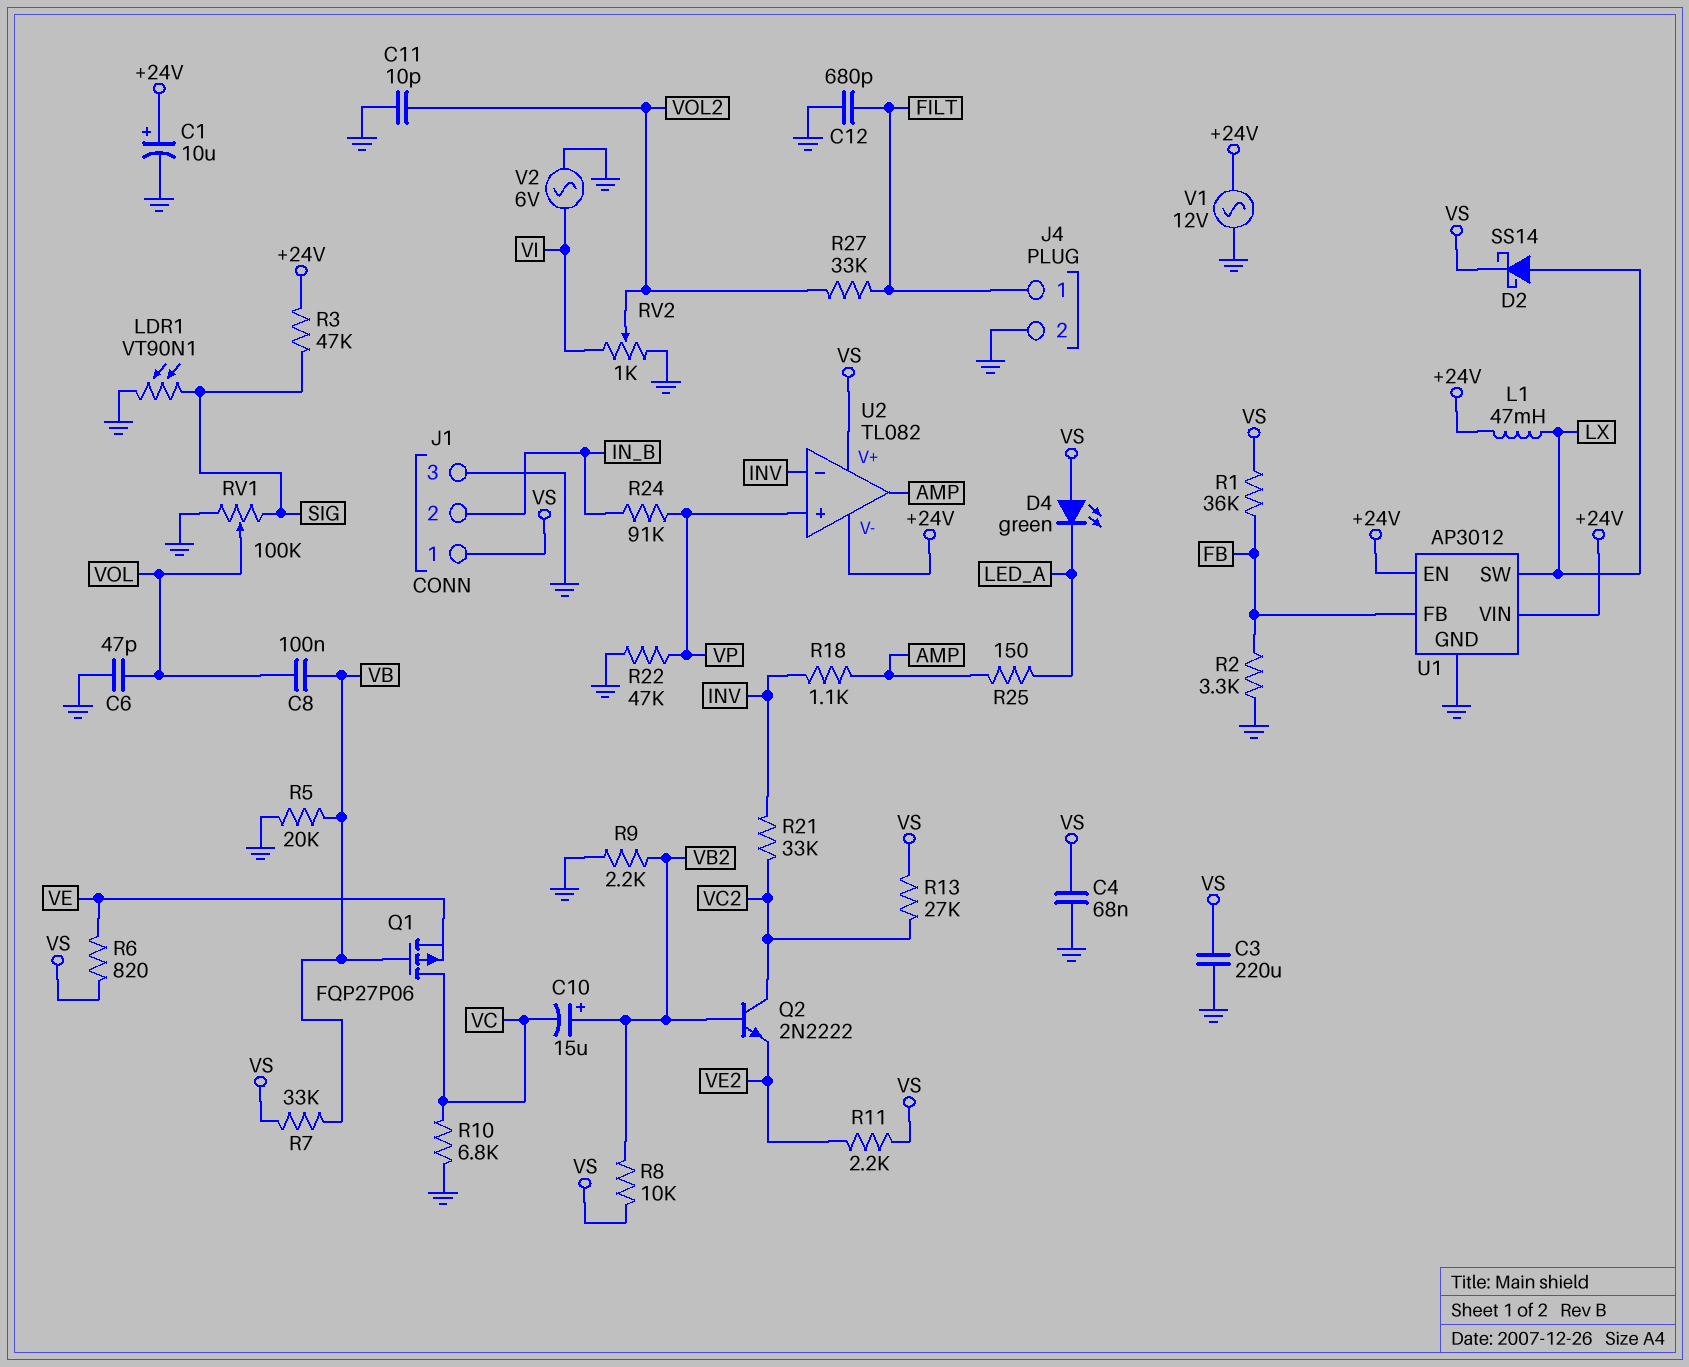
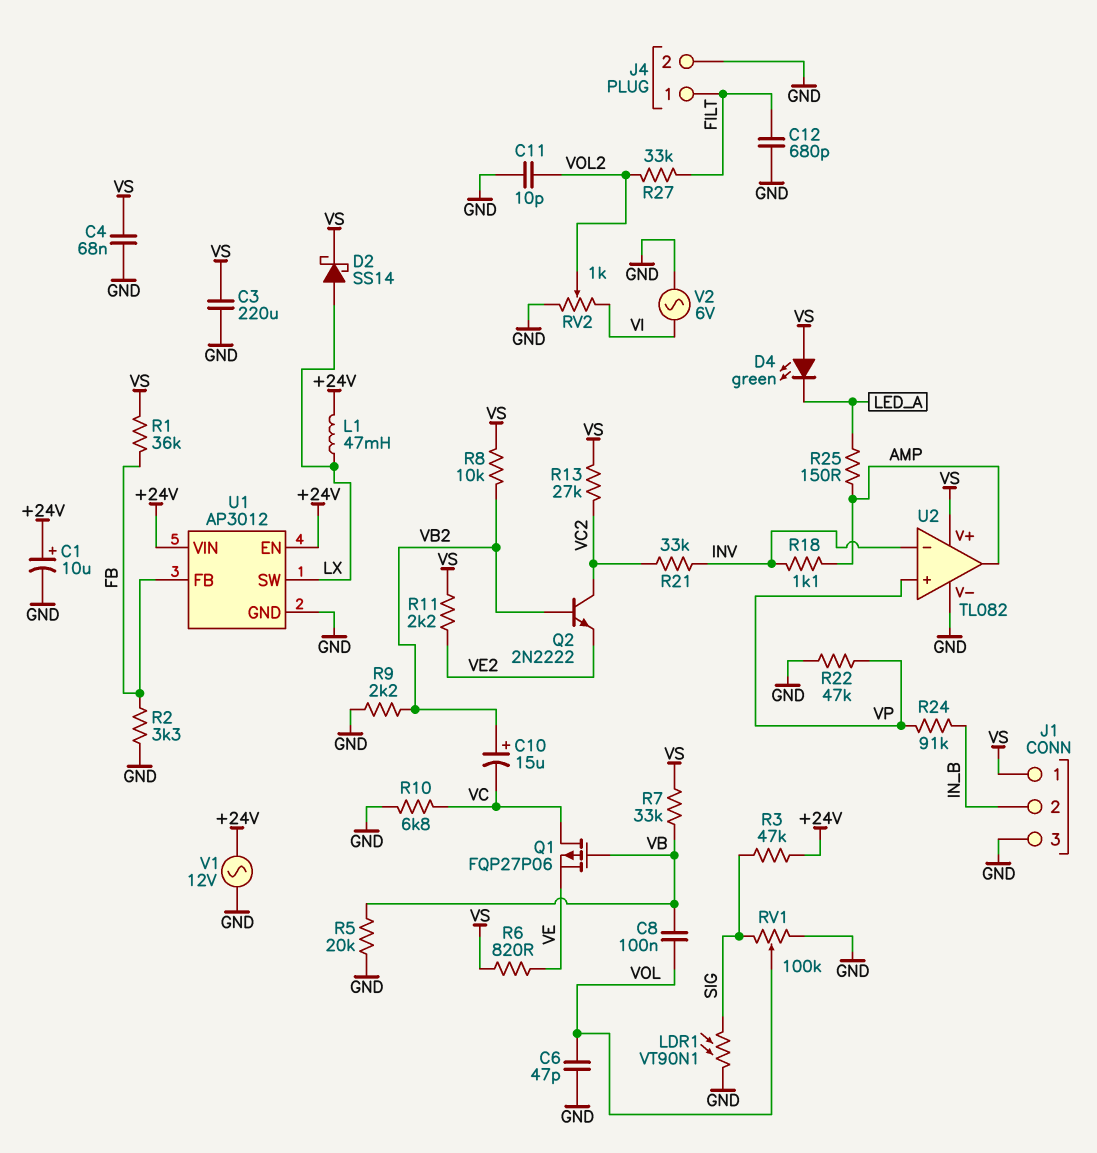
U2 pin V-: +24V -> GND

